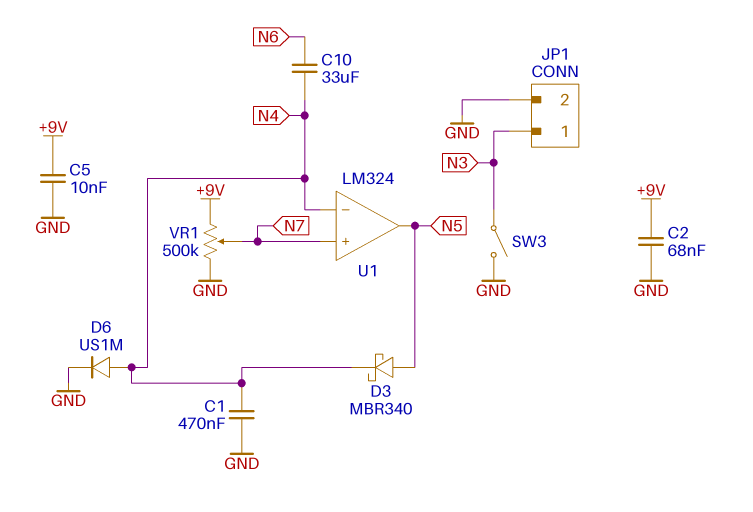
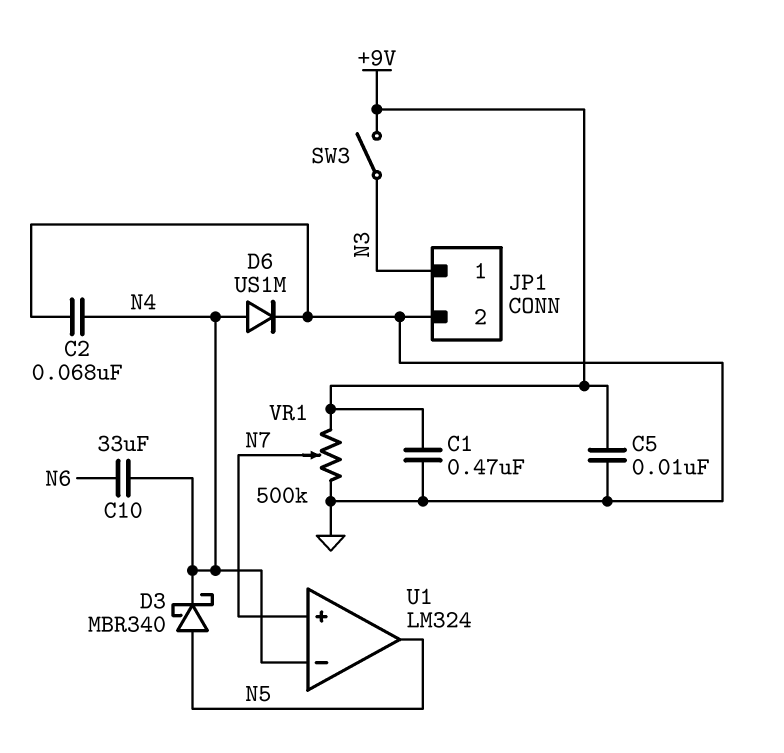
C1: 470nF (GND, N4) -> 470nF (+9V, GND)
C2: 68nF (+9V, GND) -> 68nF (GND, N4)
SW3: switch (GND, N3) -> switch (+9V, N3)

